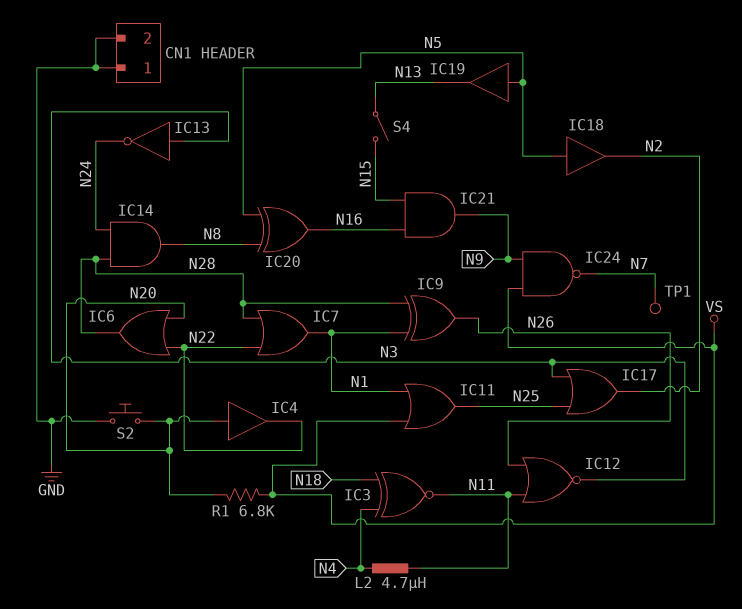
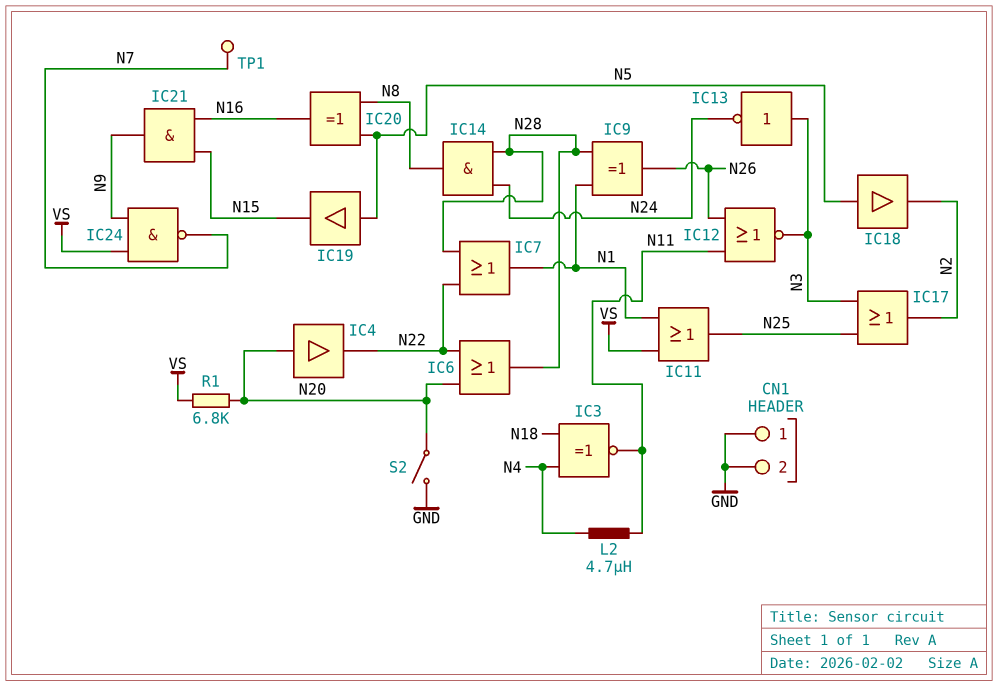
IC19: buffer (in N5, out N13) -> buffer (in N5, out N15)
S2: button (GND, N20) -> switch (GND, N20)
S4: switch (N13, N15) -> none

